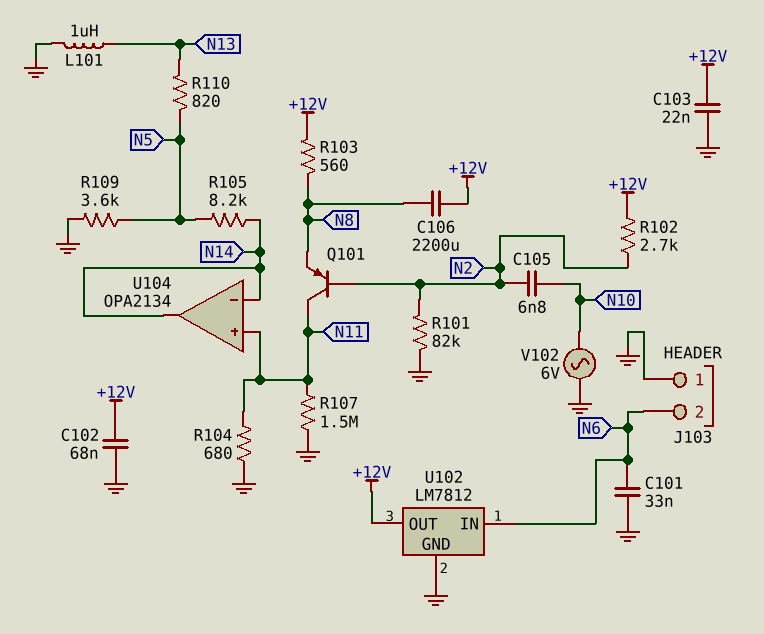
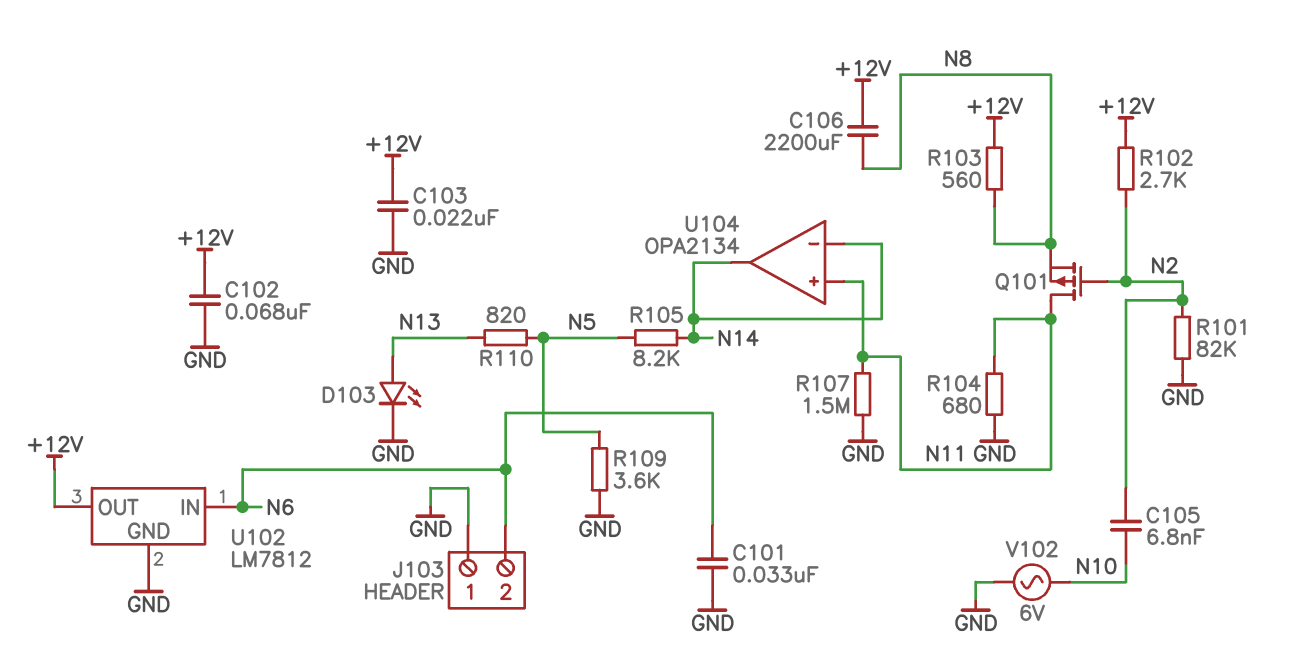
D103: none -> LED (A N13, K GND)
L101: 1uH (GND, N13) -> none
Q101: PNP (B N2, C N11, E N8) -> PMOS (G N2, D N11, S N8)

